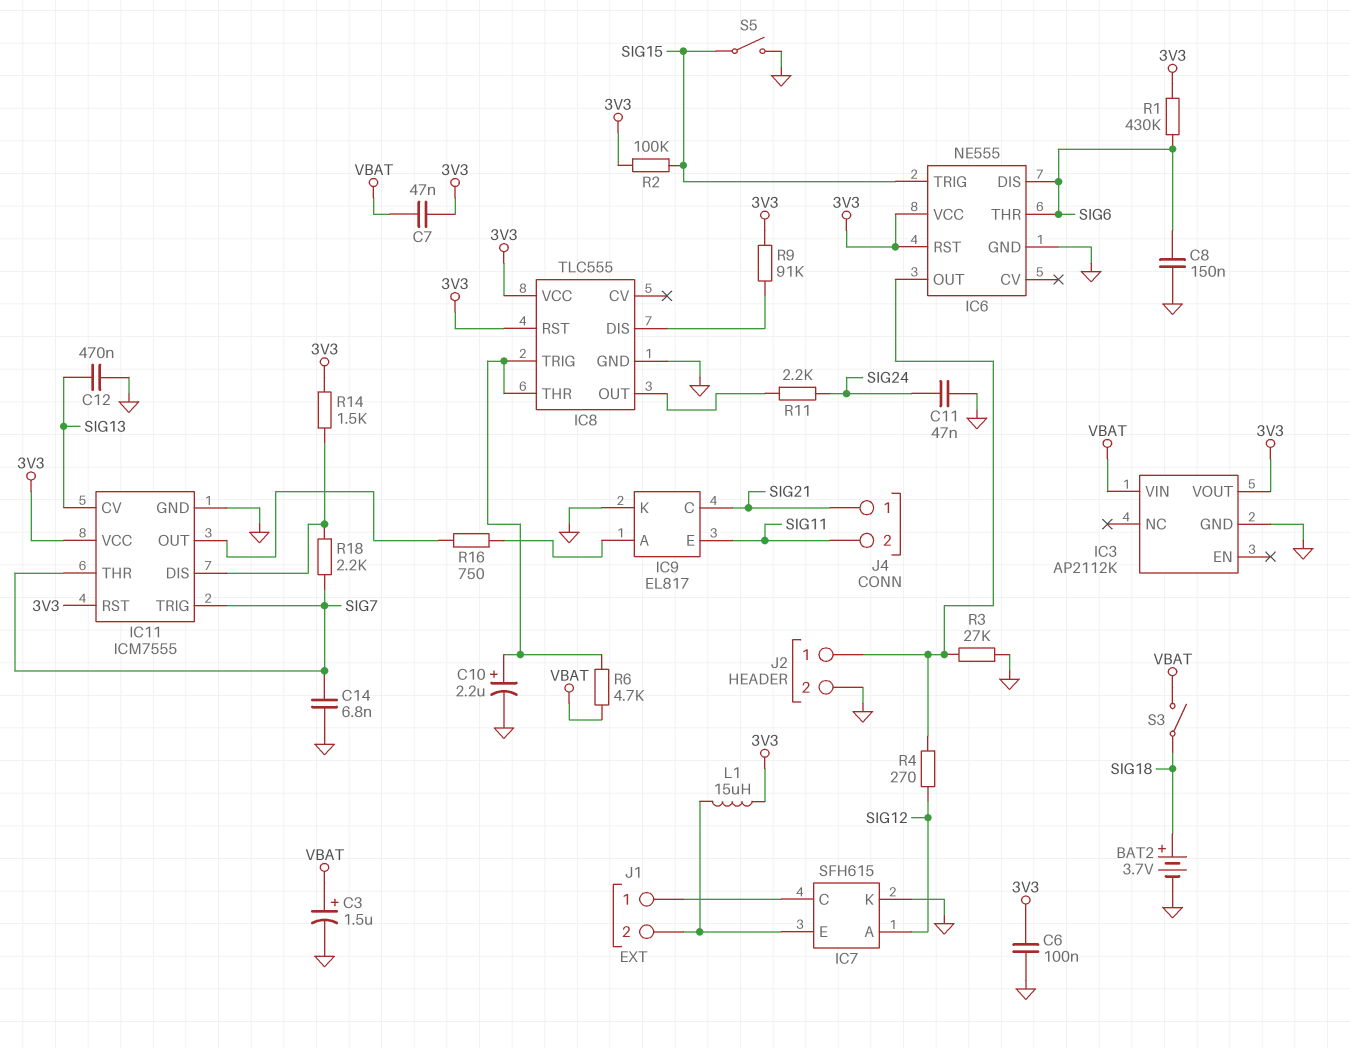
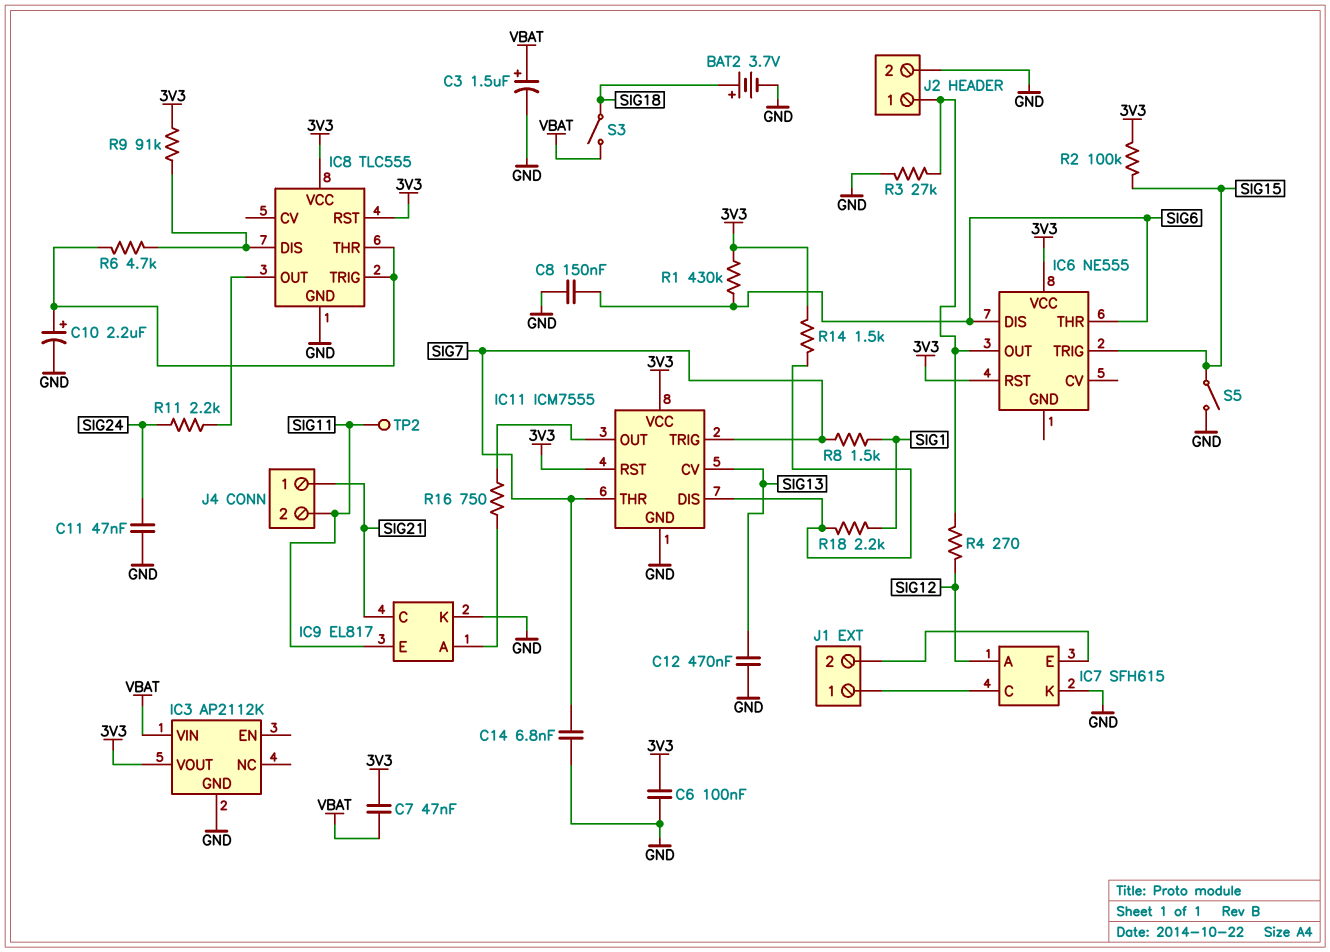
IC6 pin GND: GND -> none
L1: 15uH (3V3, IC7/E) -> none
R6: 4.7k (IC8/THR, VBAT) -> 4.7k (IC8/DIS, IC8/THR)
R8: none -> 1.5k (SIG1, SIG7)
R18: 2.2k (IC11/DIS, SIG7) -> 2.2k (IC11/DIS, SIG1)
TP2: none -> test point (SIG11)

